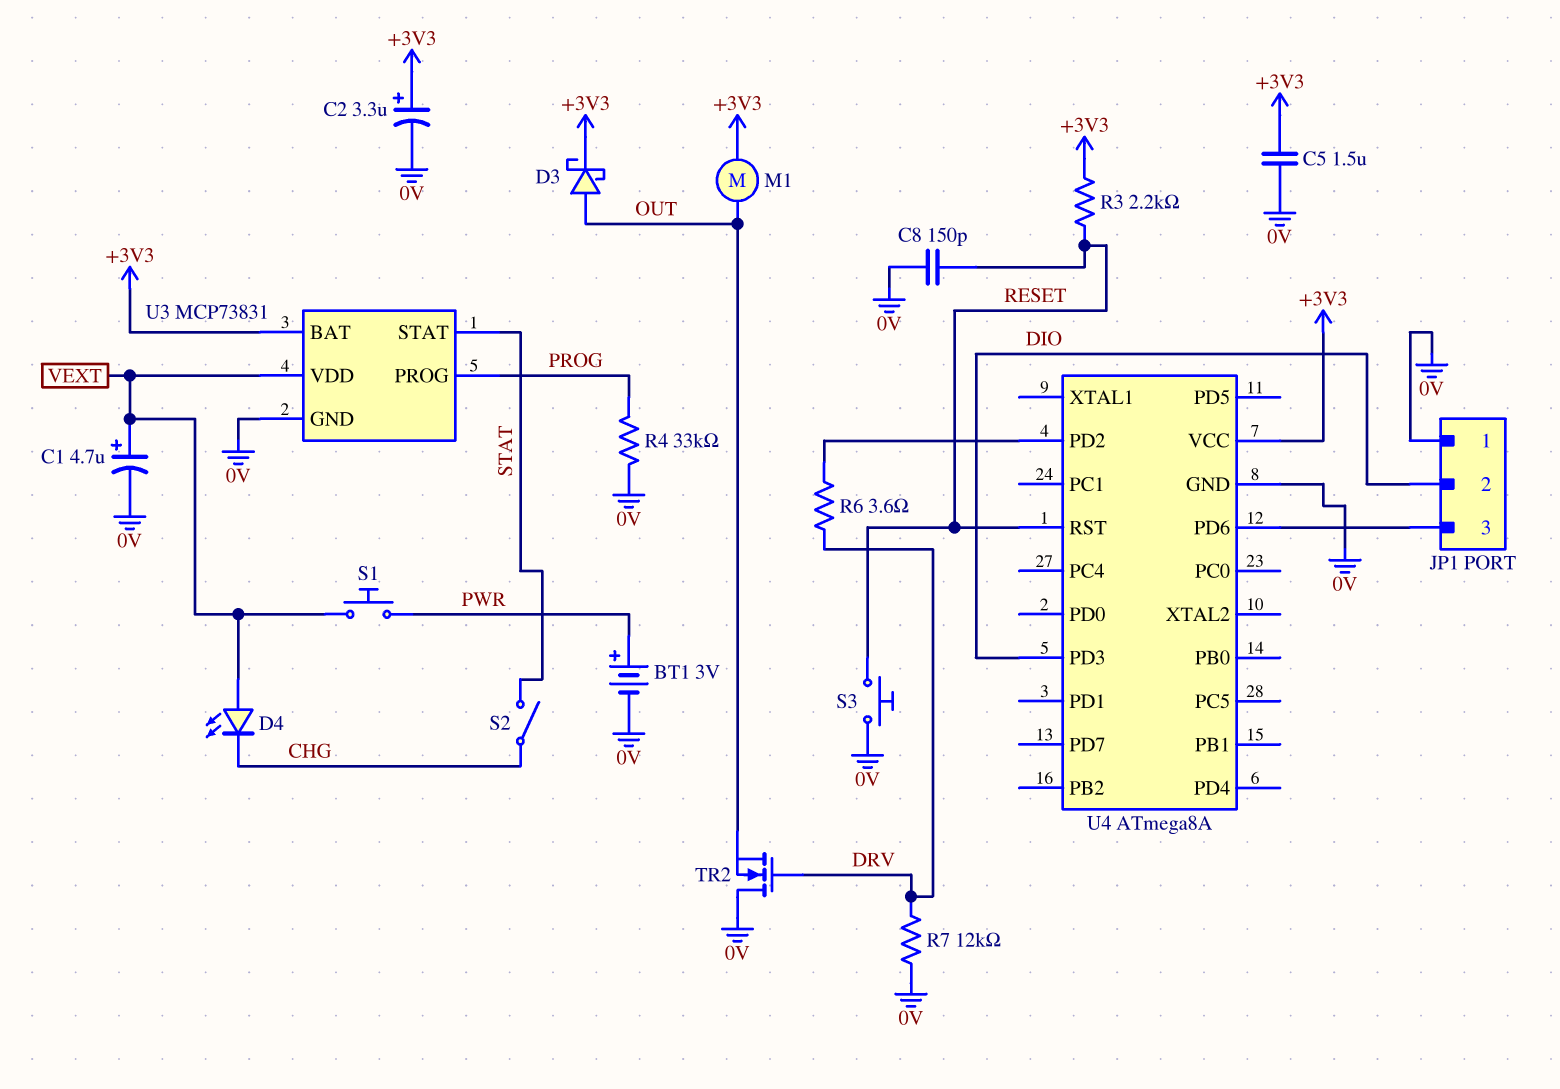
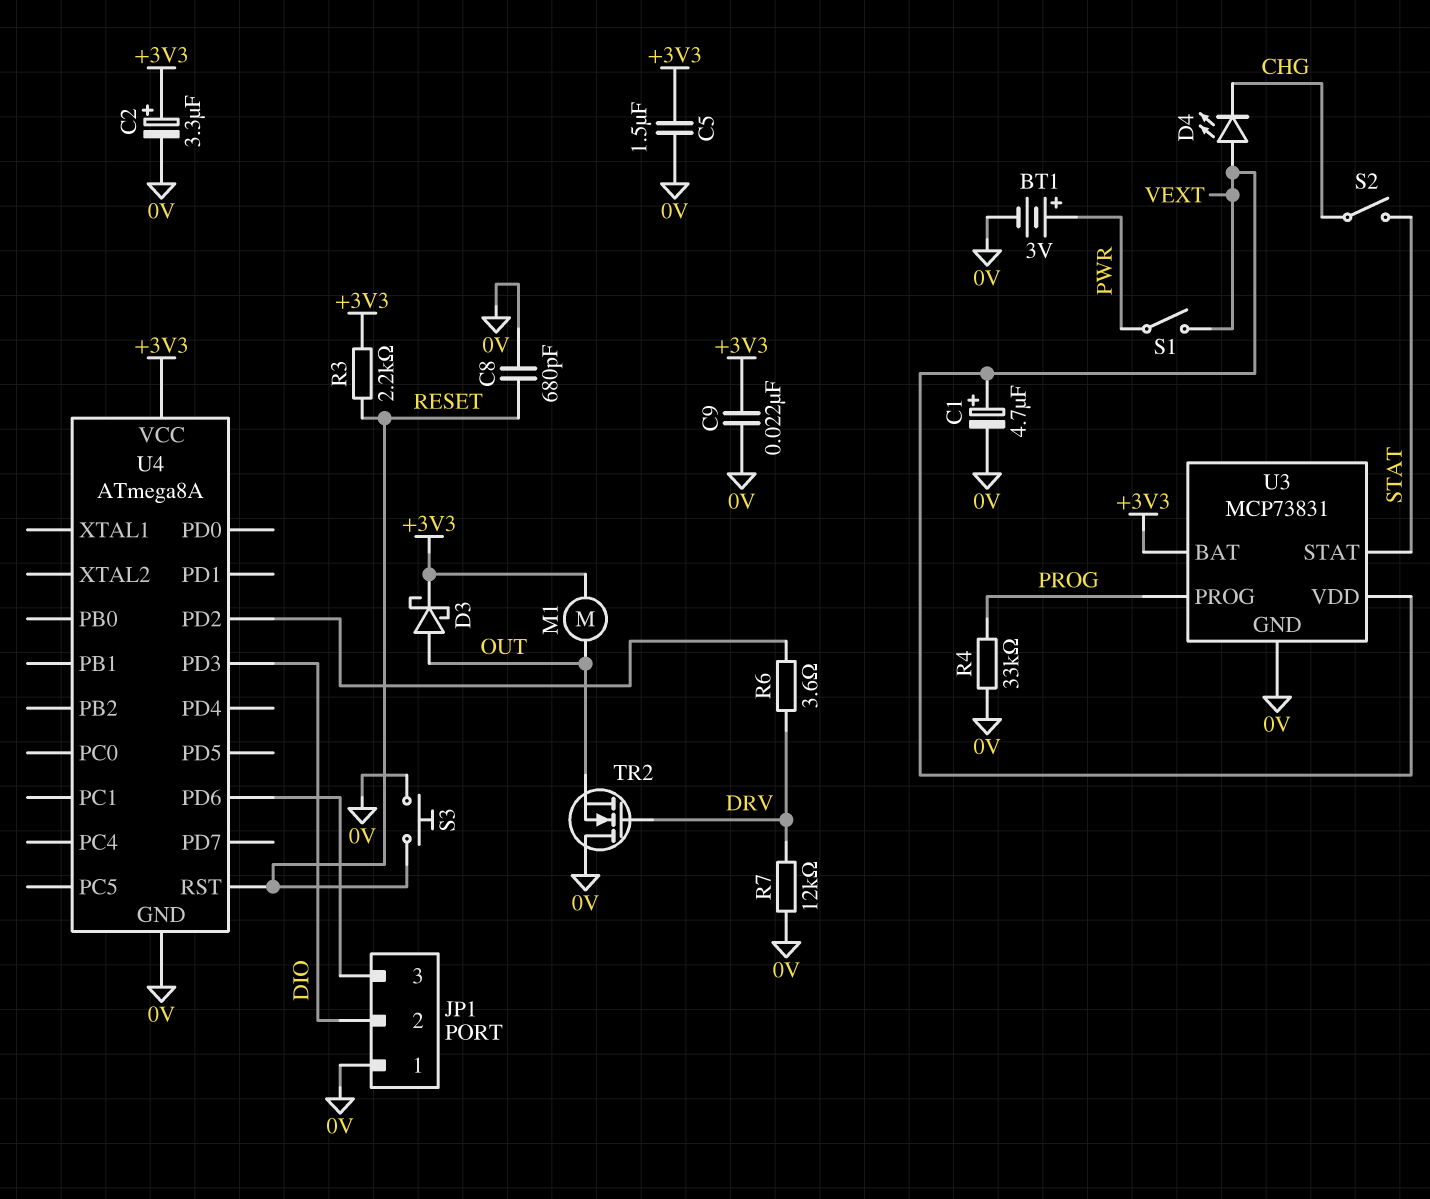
C8: 150pF (0V, RESET) -> 680pF (0V, RESET)
C9: none -> 22nF (+3V3, 0V)
S1: button (PWR, VEXT) -> switch (PWR, VEXT)

